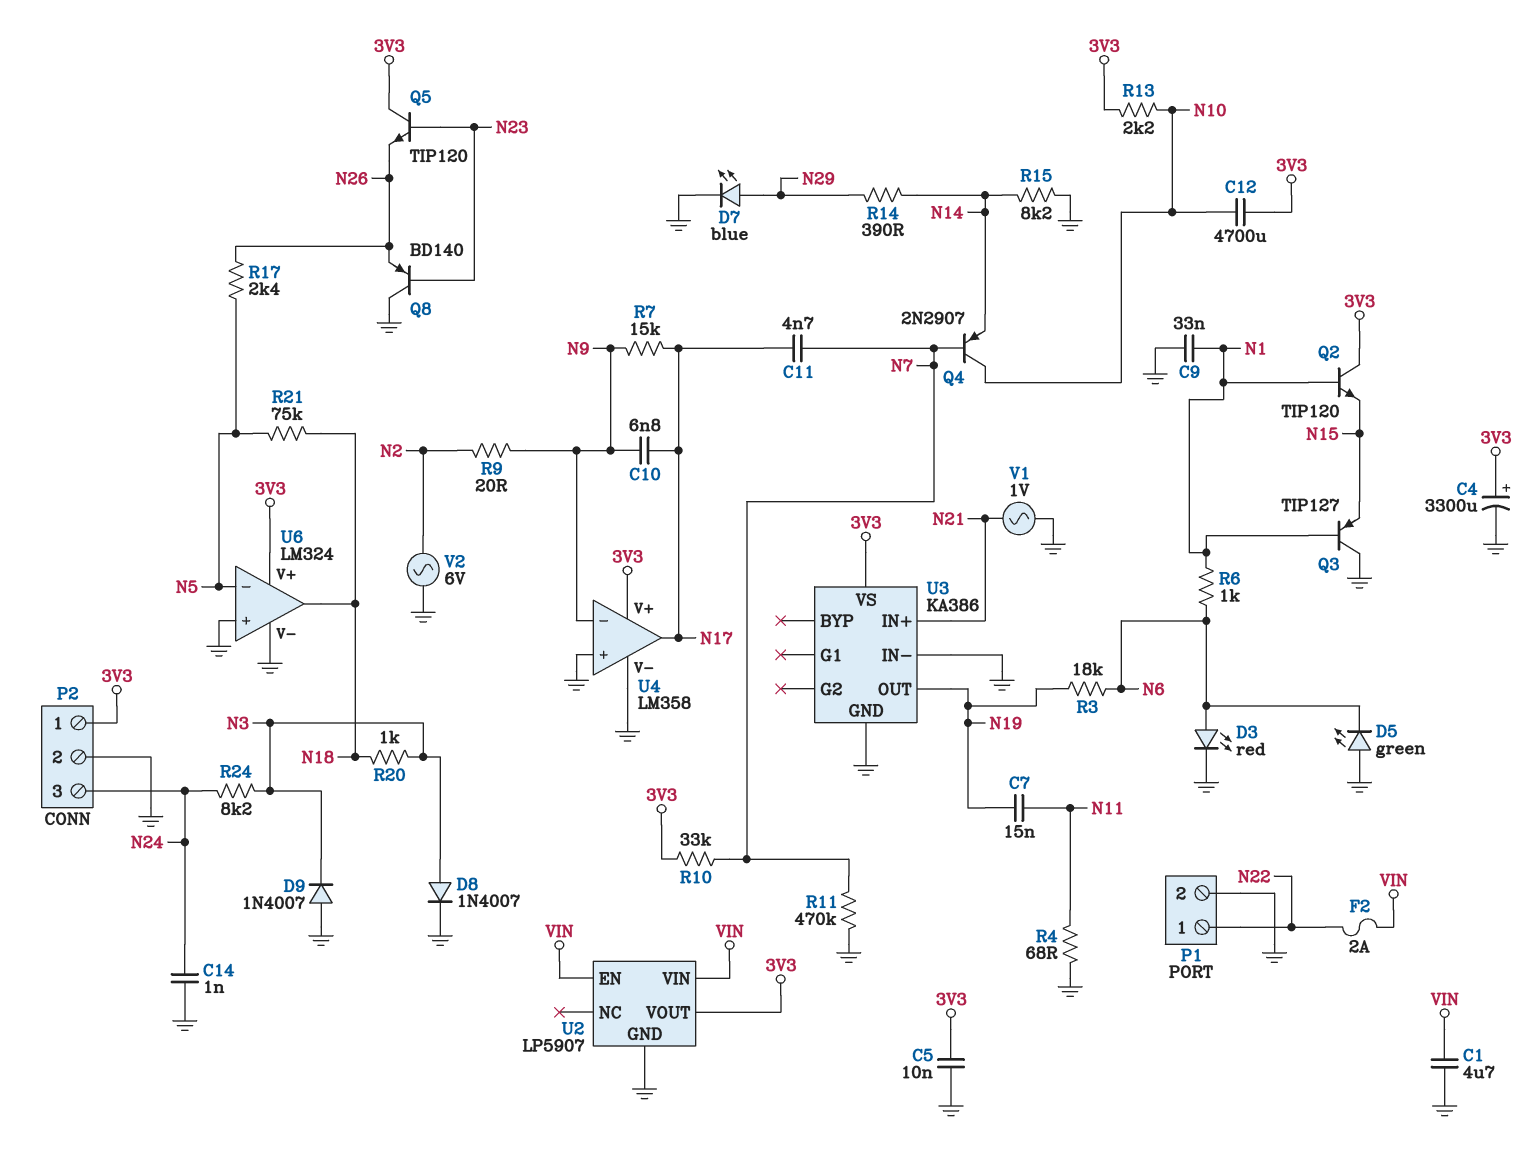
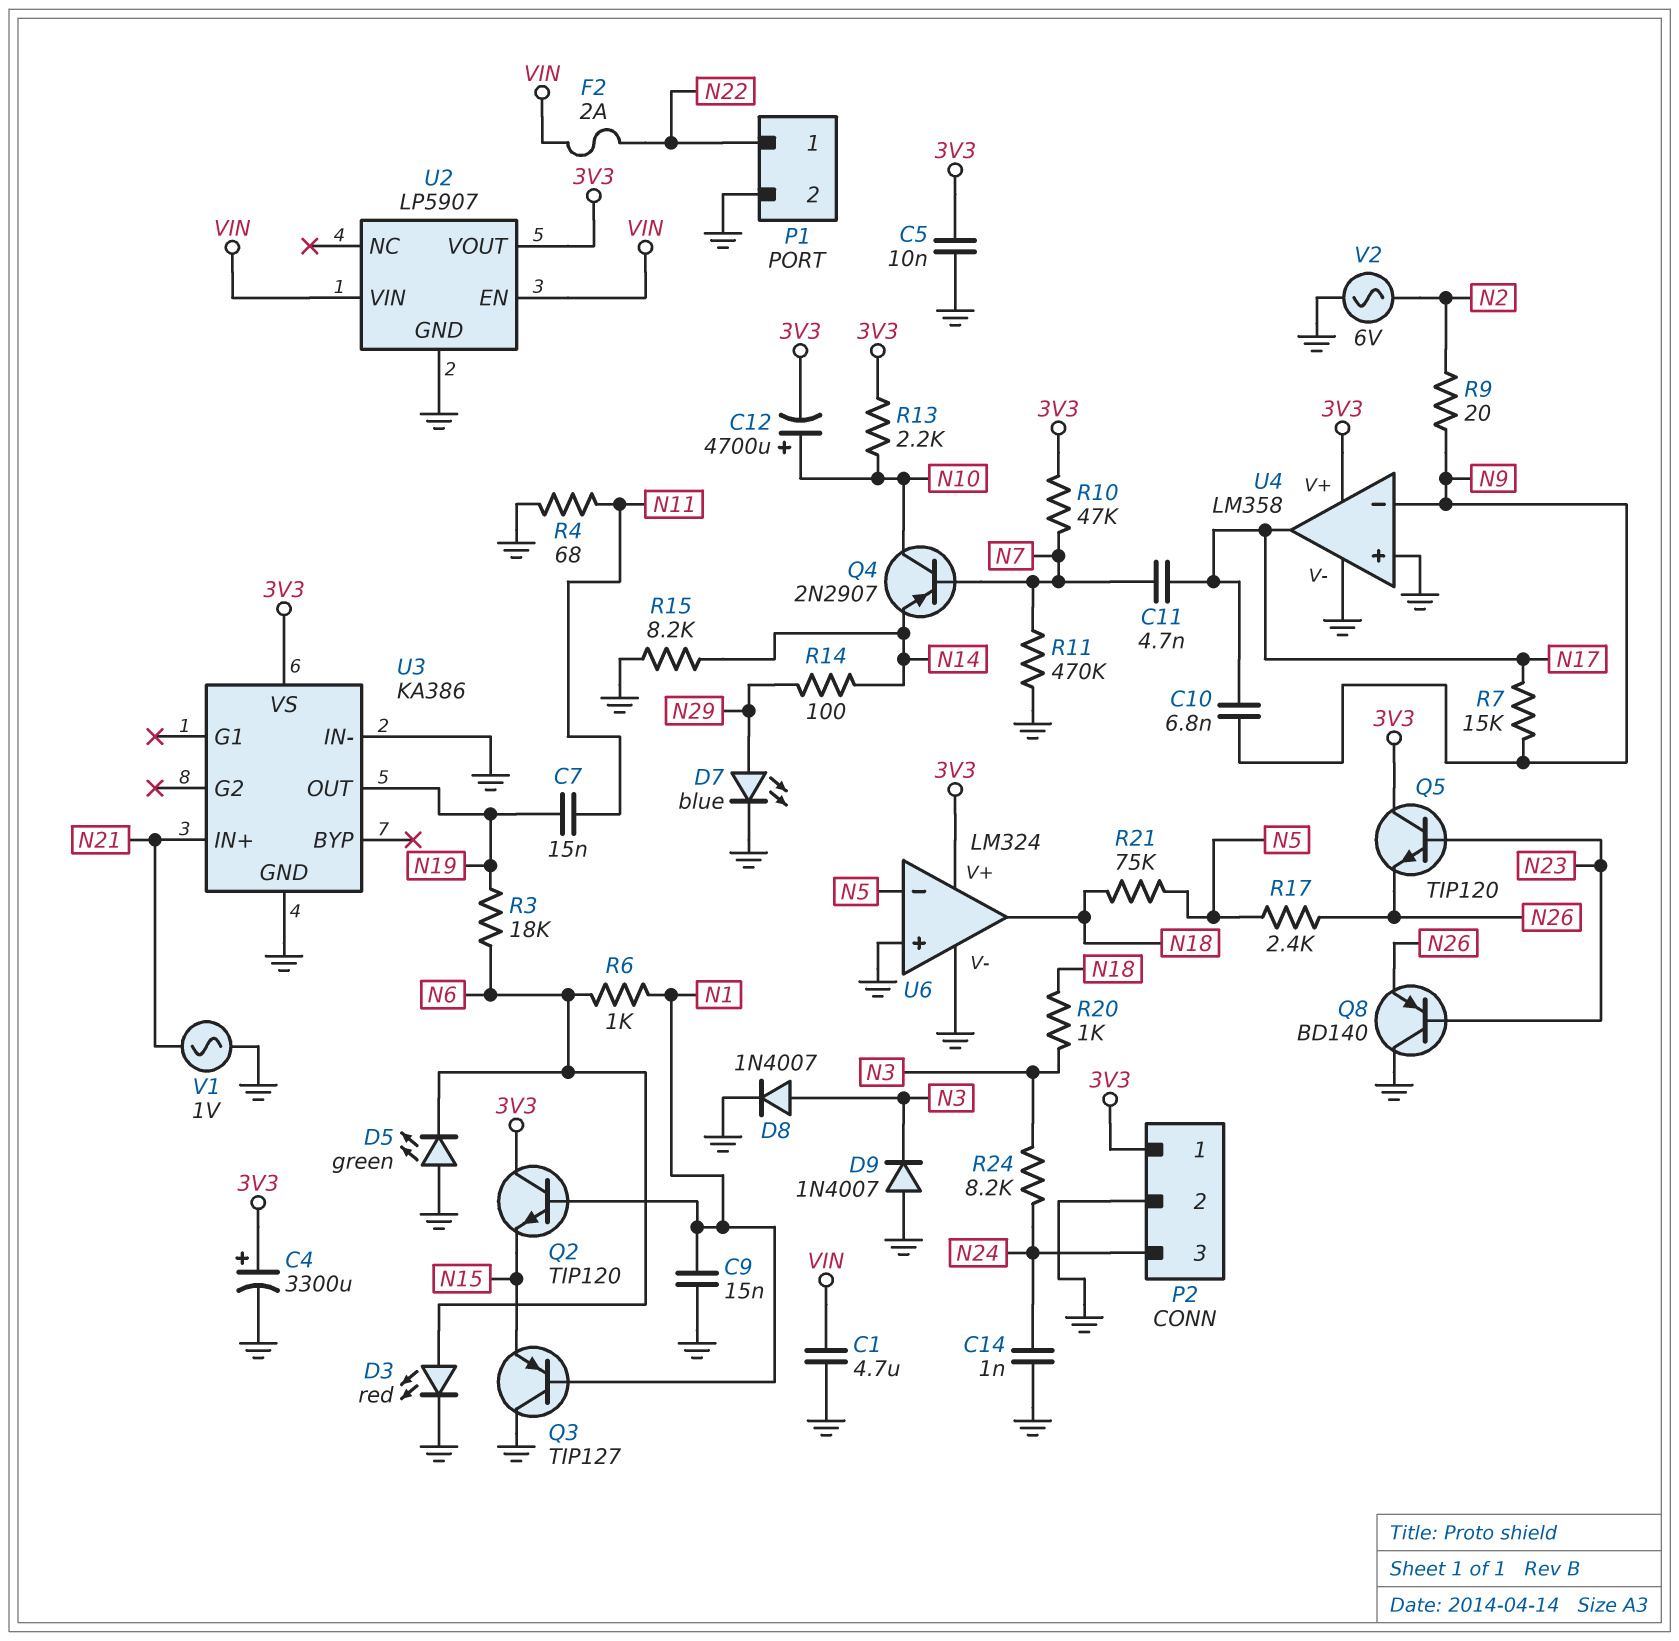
C9: 33nF (GND, N1) -> 15nF (GND, N1)
C12: 4700uF (3V3, N10) -> 4700uF (plus N10, minus 3V3)
R10: 33k (3V3, N7) -> 47k (3V3, N7)
R14: 390 (N14, N29) -> 100 (N14, N29)

